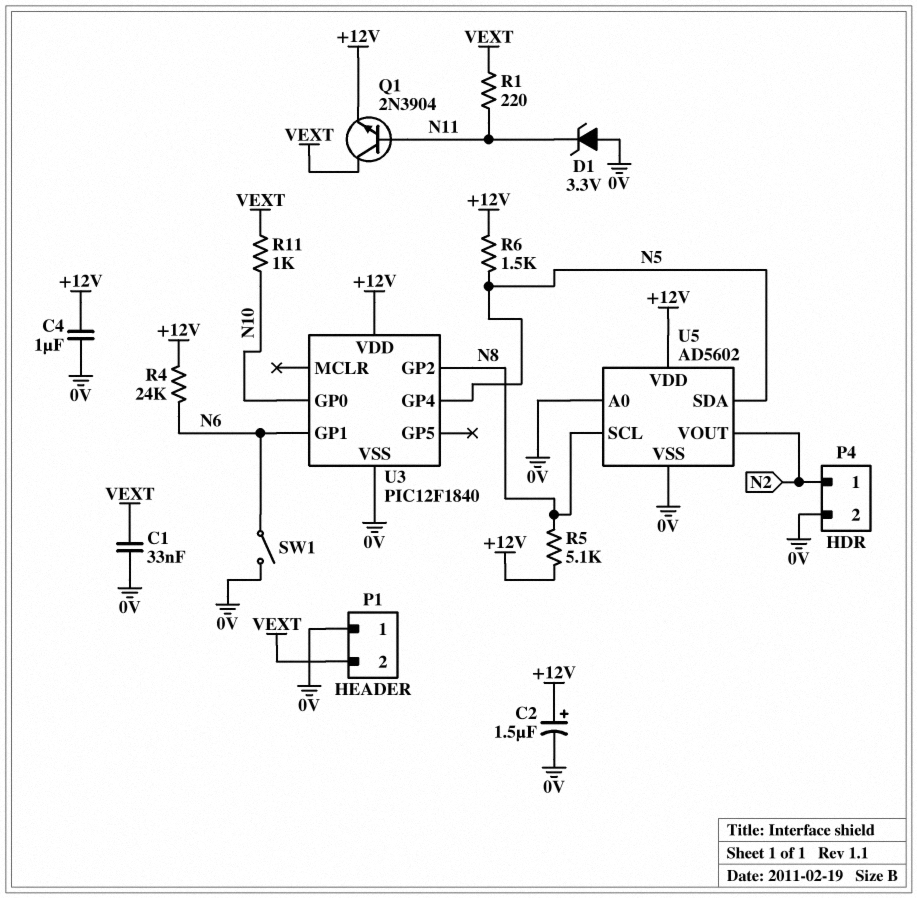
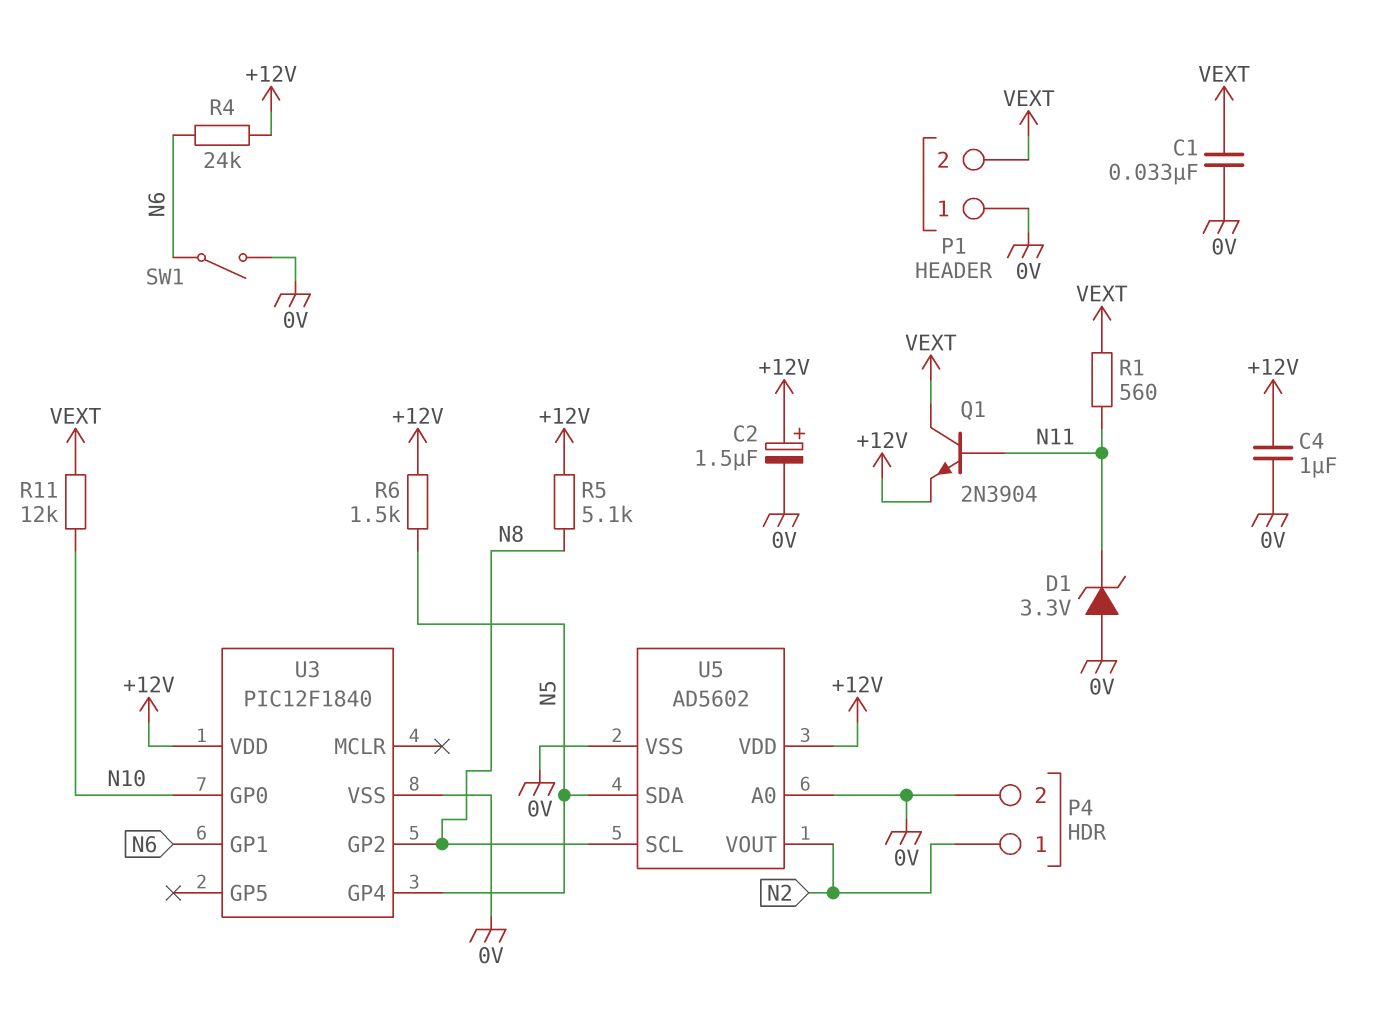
R1: 220 (N11, VEXT) -> 560 (N11, VEXT)
R11: 1k (N10, VEXT) -> 12k (N10, VEXT)

